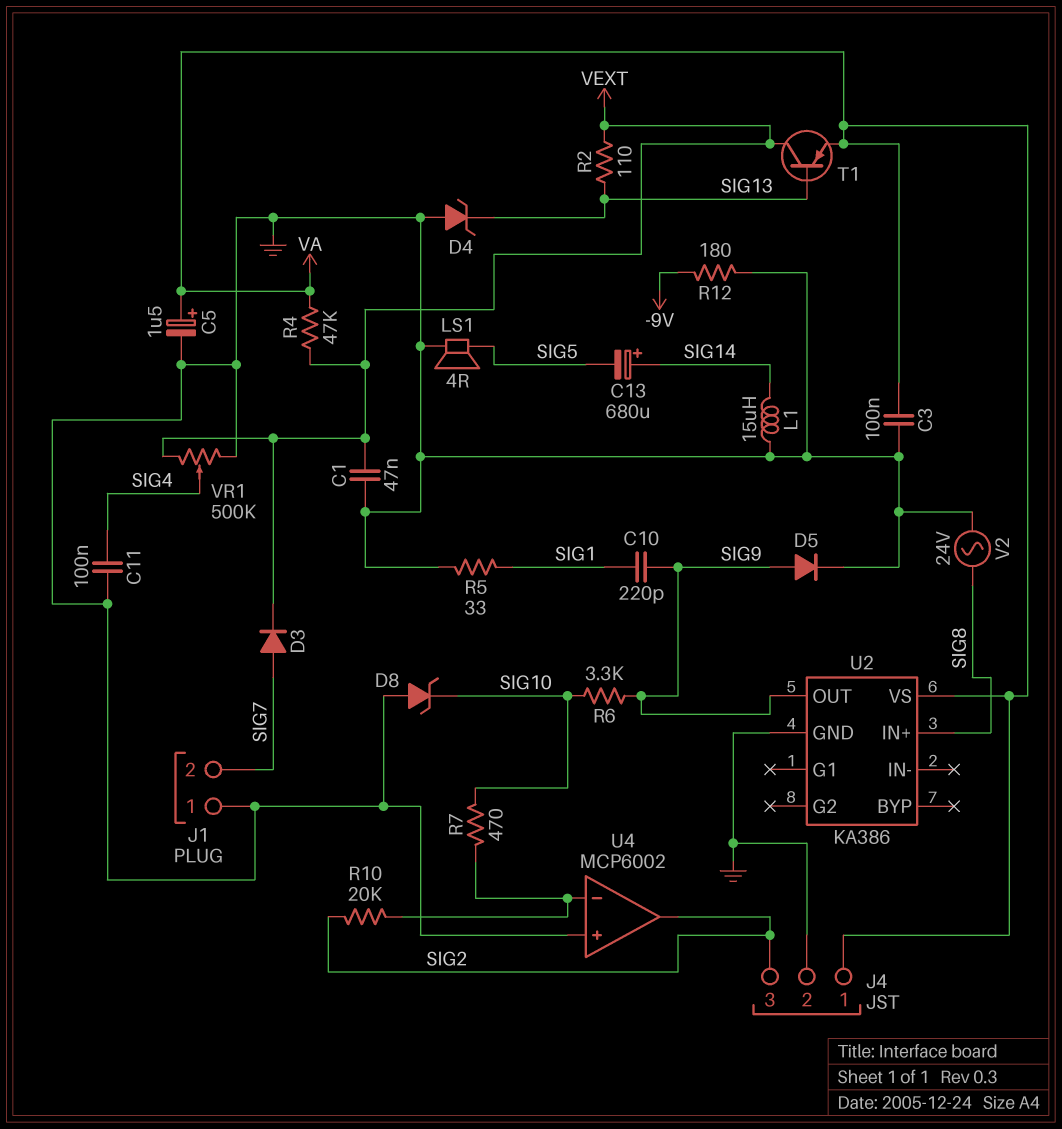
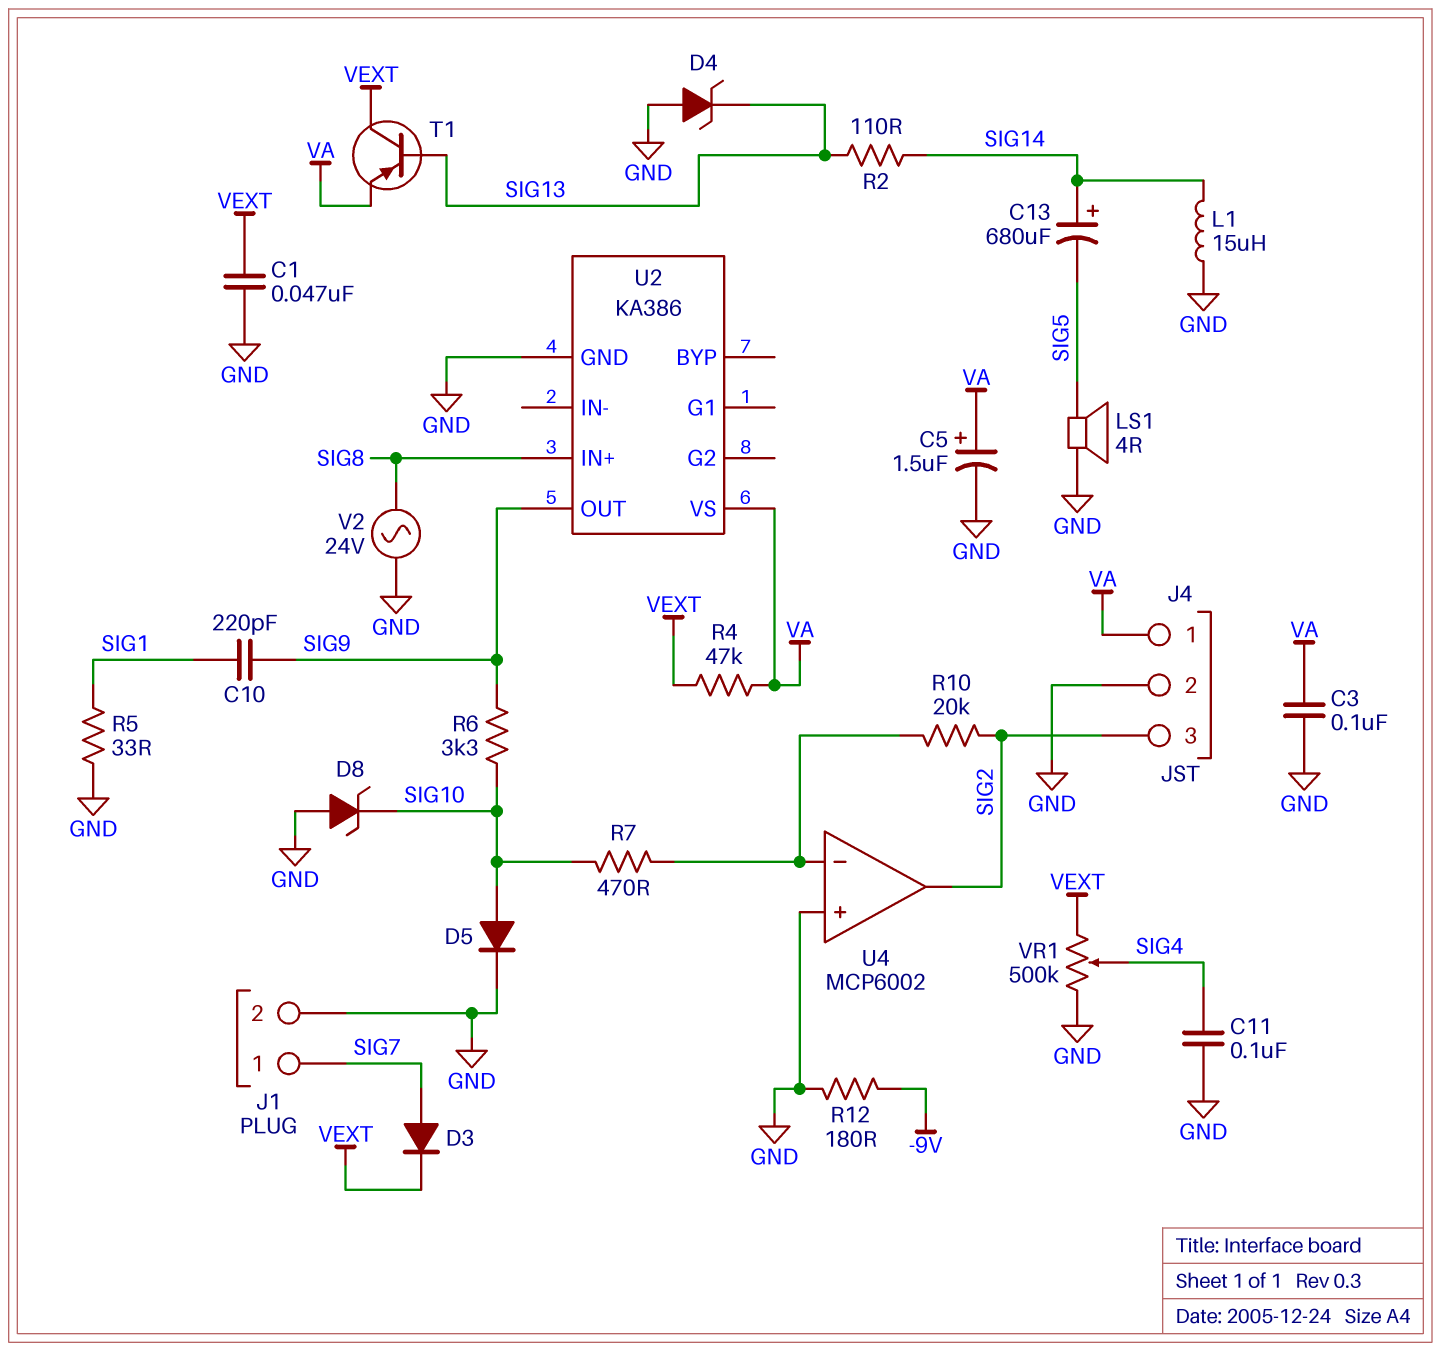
D5: diode (A SIG9, K GND) -> diode (A SIG10, K GND)
J1 pin 1: GND -> SIG7
J1 pin 2: SIG7 -> GND
R2: 110 (SIG13, VEXT) -> 110 (SIG13, SIG14)

